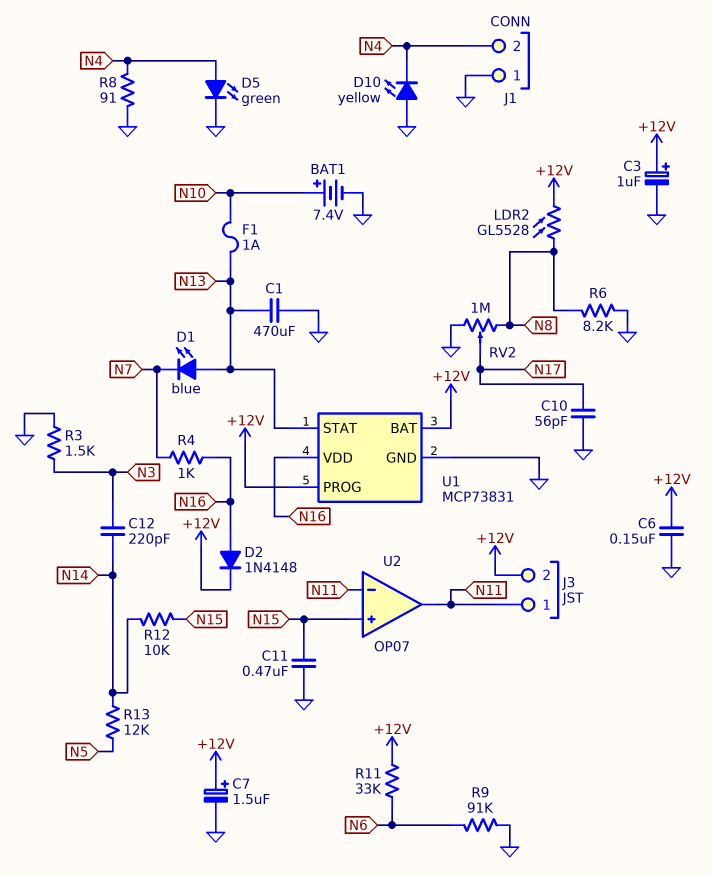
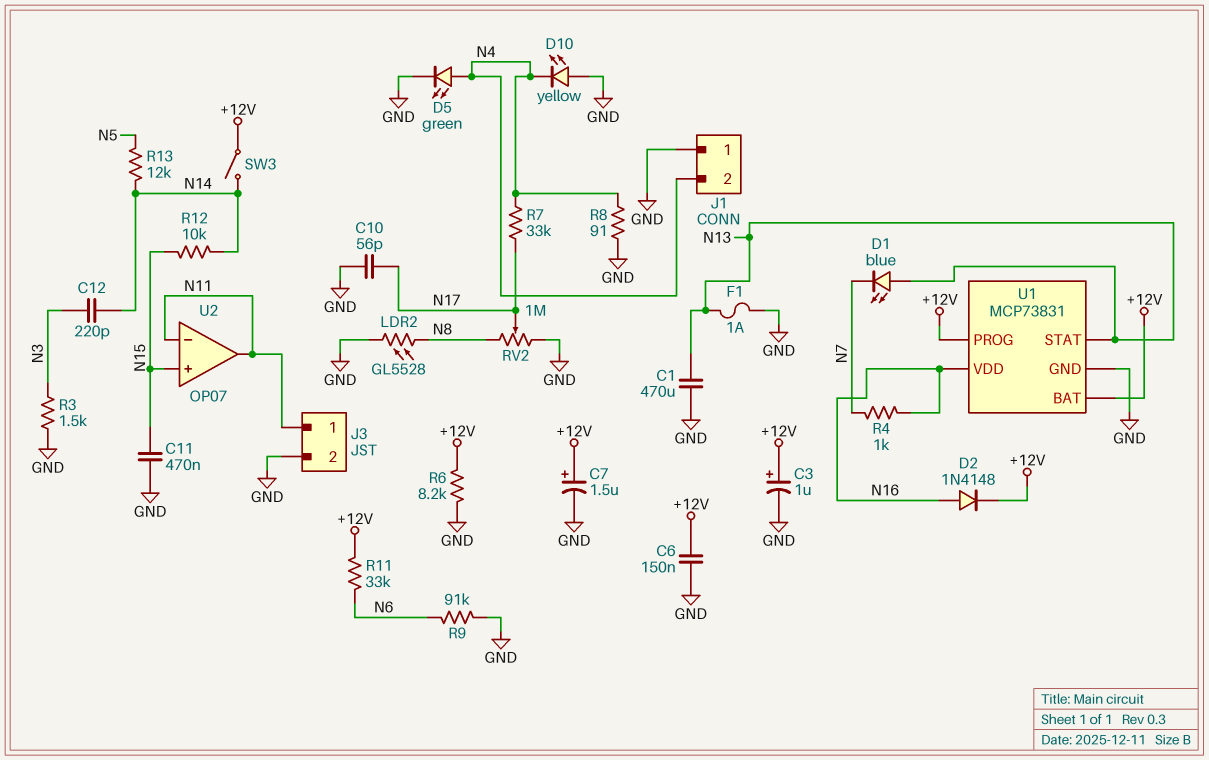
BAT1: 7.4V (plus N10, minus GND) -> none
F1: 1A (N10, N13) -> 1A (GND, N13)
J3 pin 2: +12V -> GND
LDR2: GL5528 (+12V, N8) -> GL5528 (GND, N8)
R6: 8.2k (GND, N8) -> 8.2k (+12V, GND)
R7: none -> 33k (N4, N17)
SW3: none -> switch (+12V, N14)

